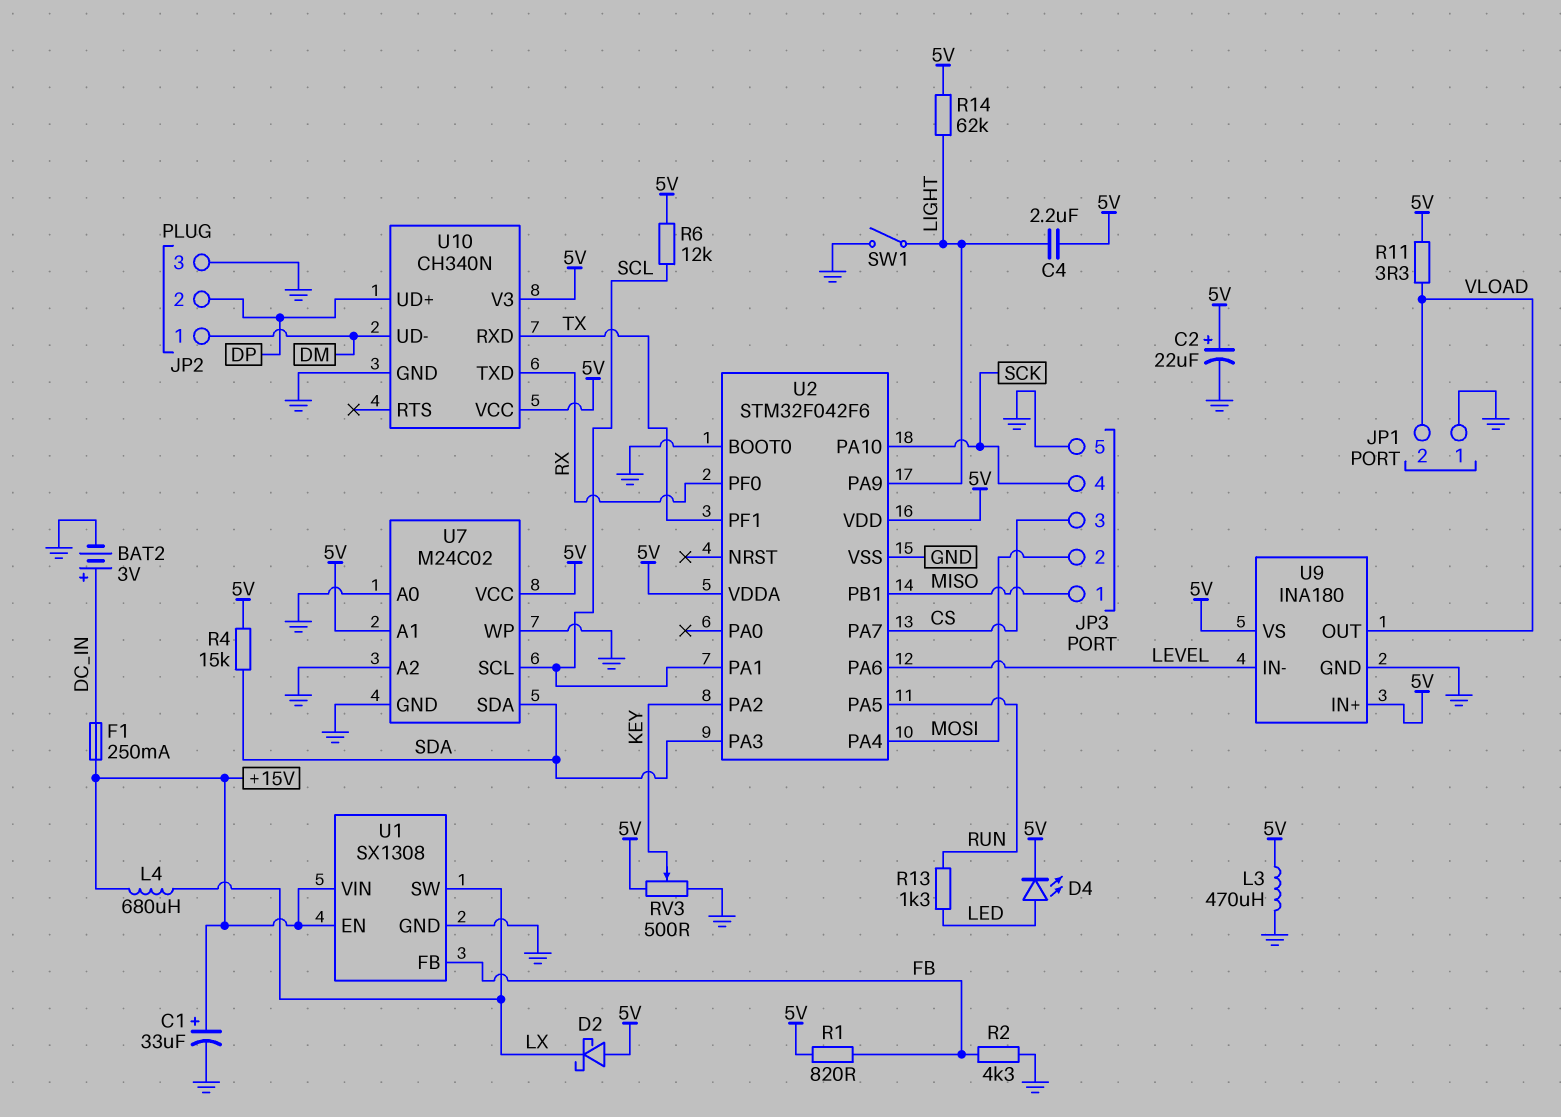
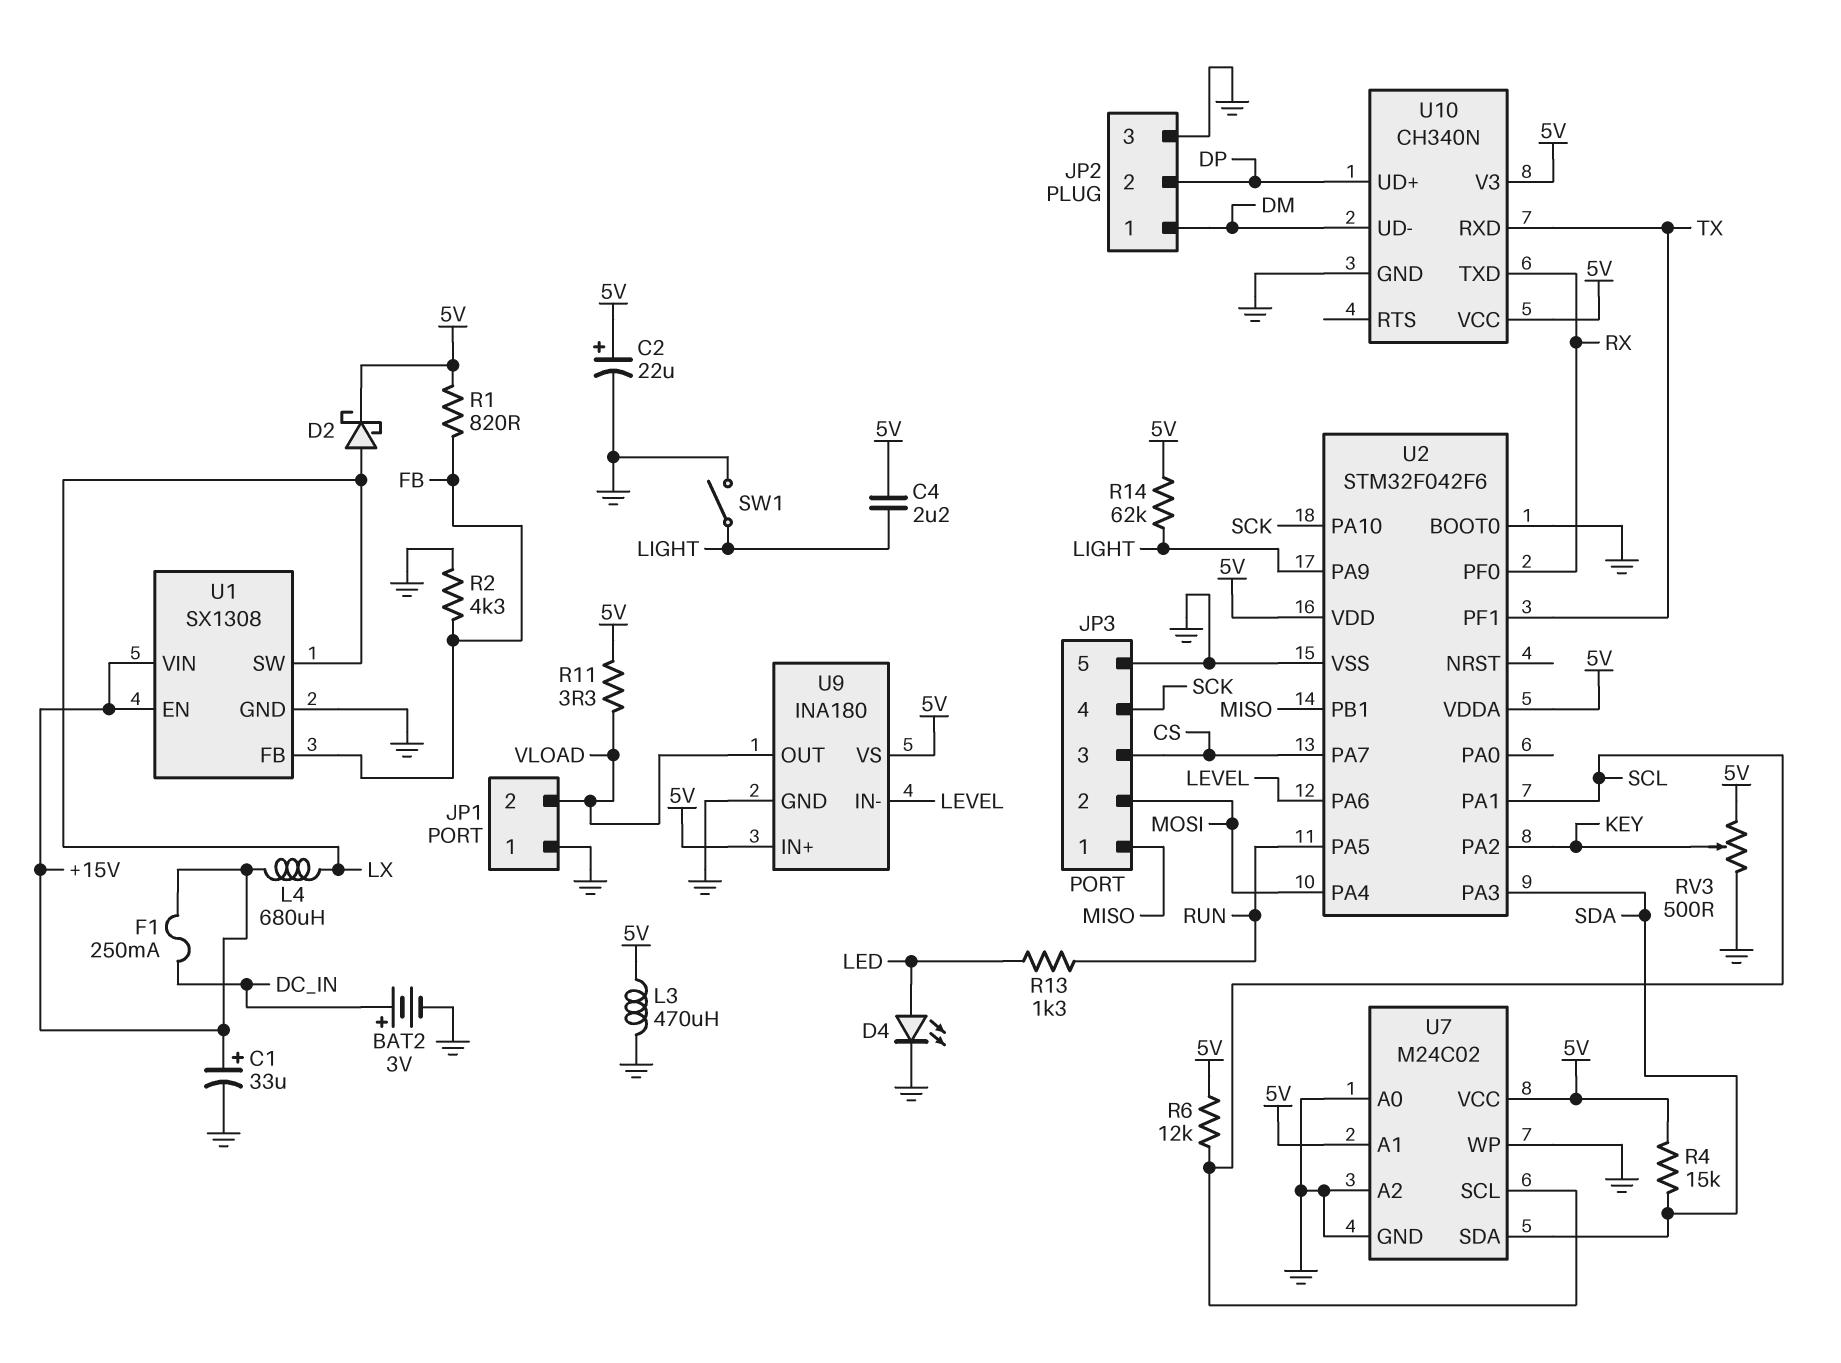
D2: schottky (A 5V, K LX) -> schottky (A LX, K 5V)
D4: LED (A LED, K 5V) -> LED (A LED, K GND)

